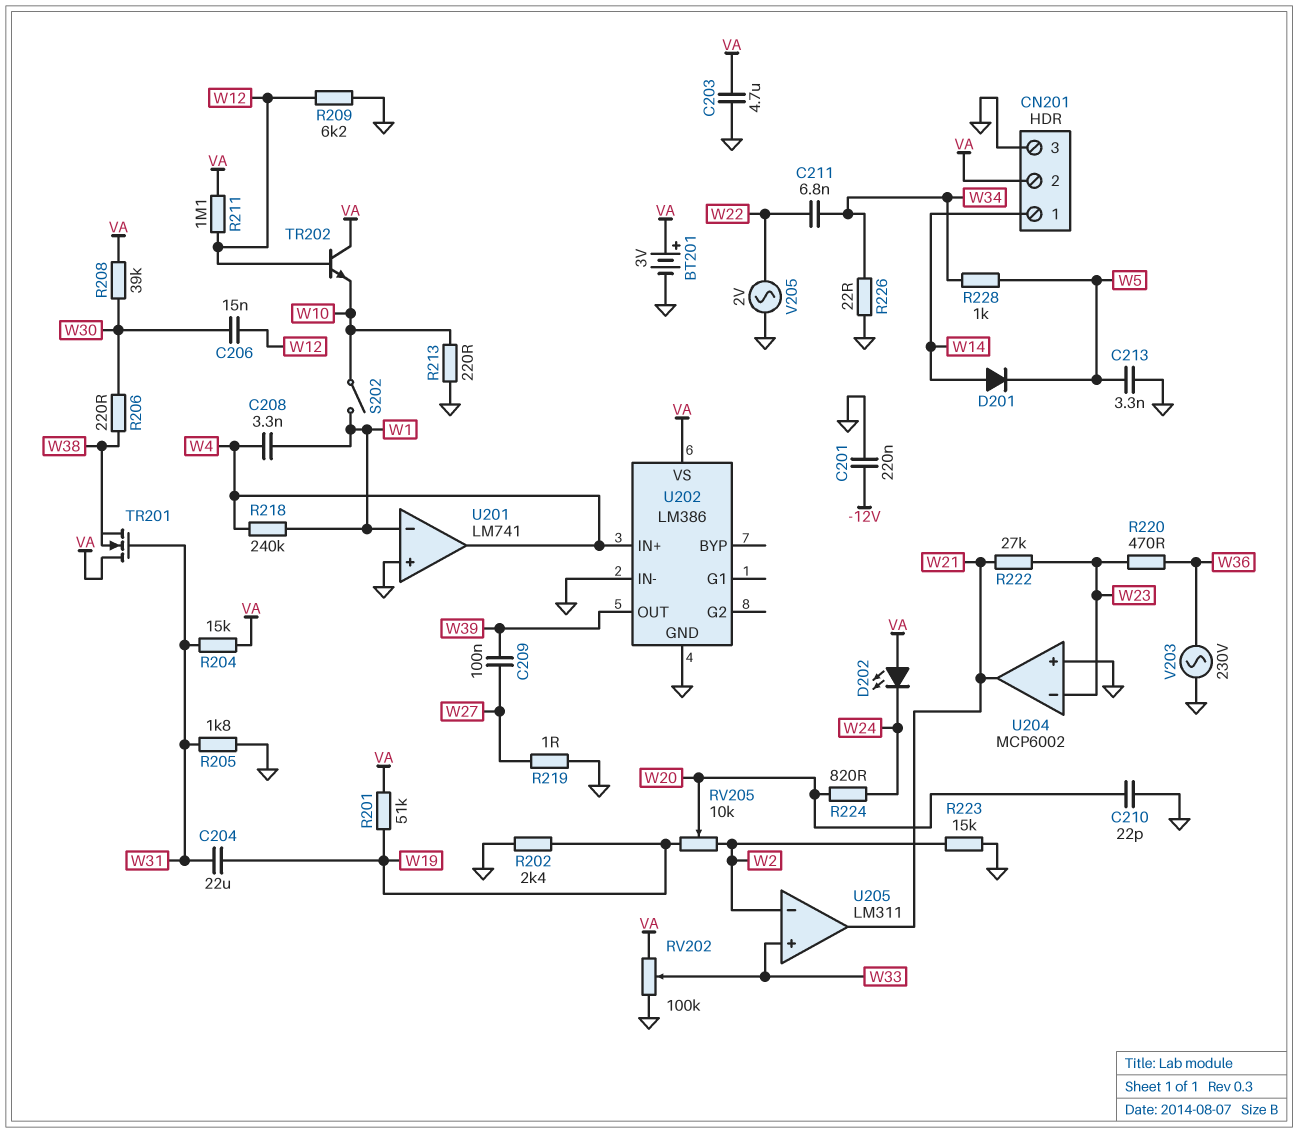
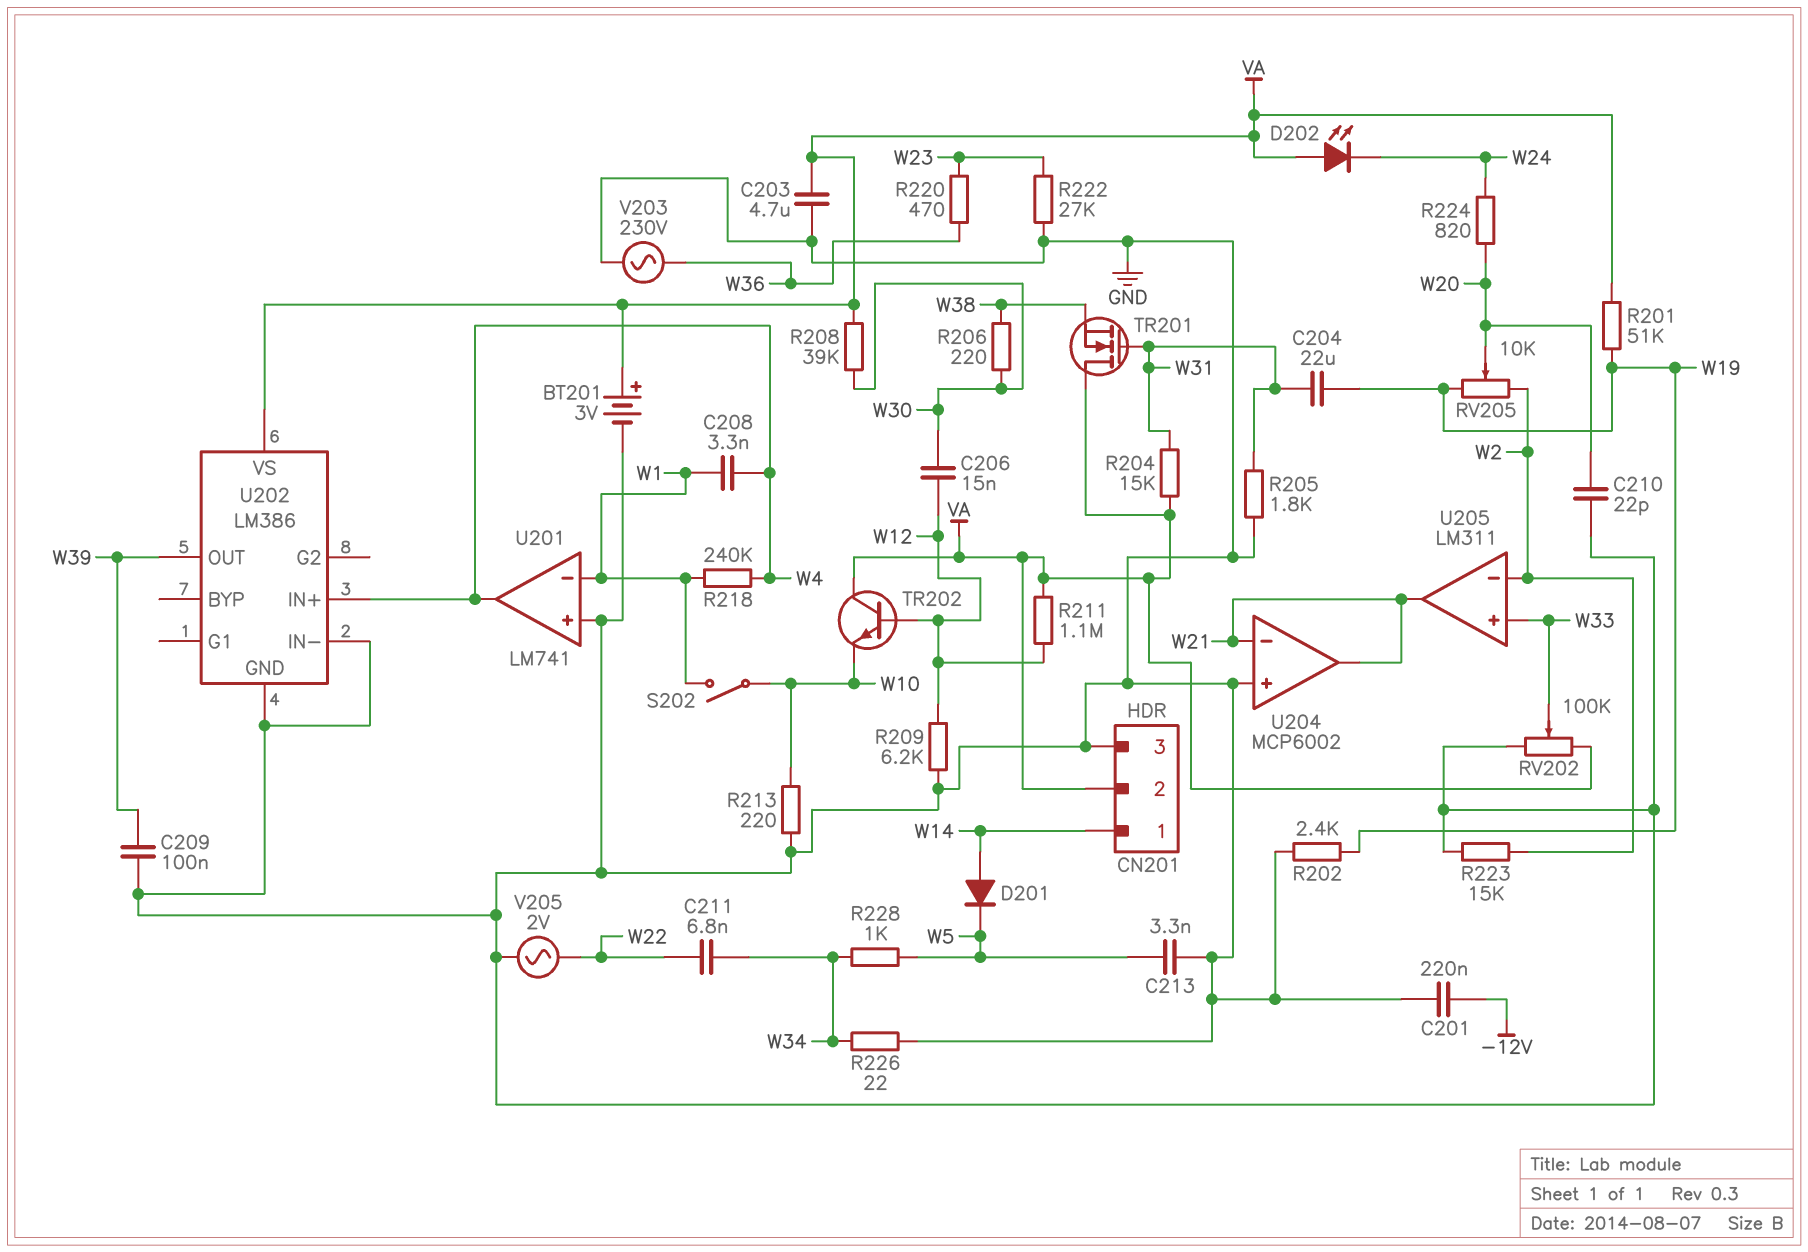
C209: 100nF (W27, W39) -> 100nF (GND, W39)
R219: 1 (GND, W27) -> none
R222: 27k (W21, W23) -> 27k (GND, W23)
U204 pin in-: W23 -> W21

